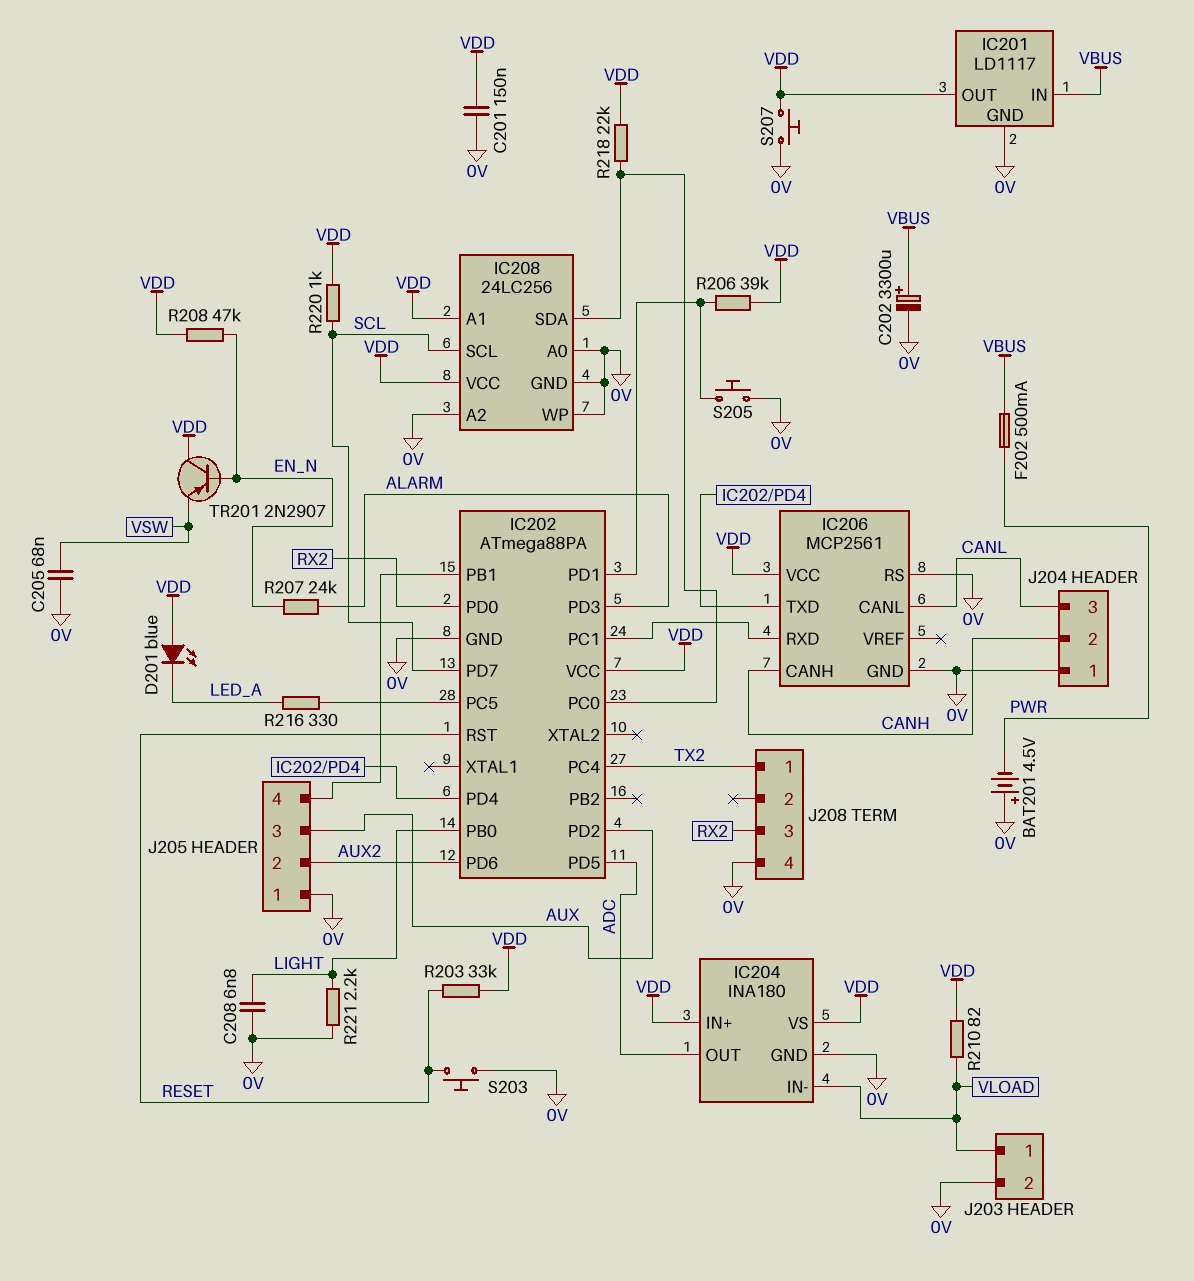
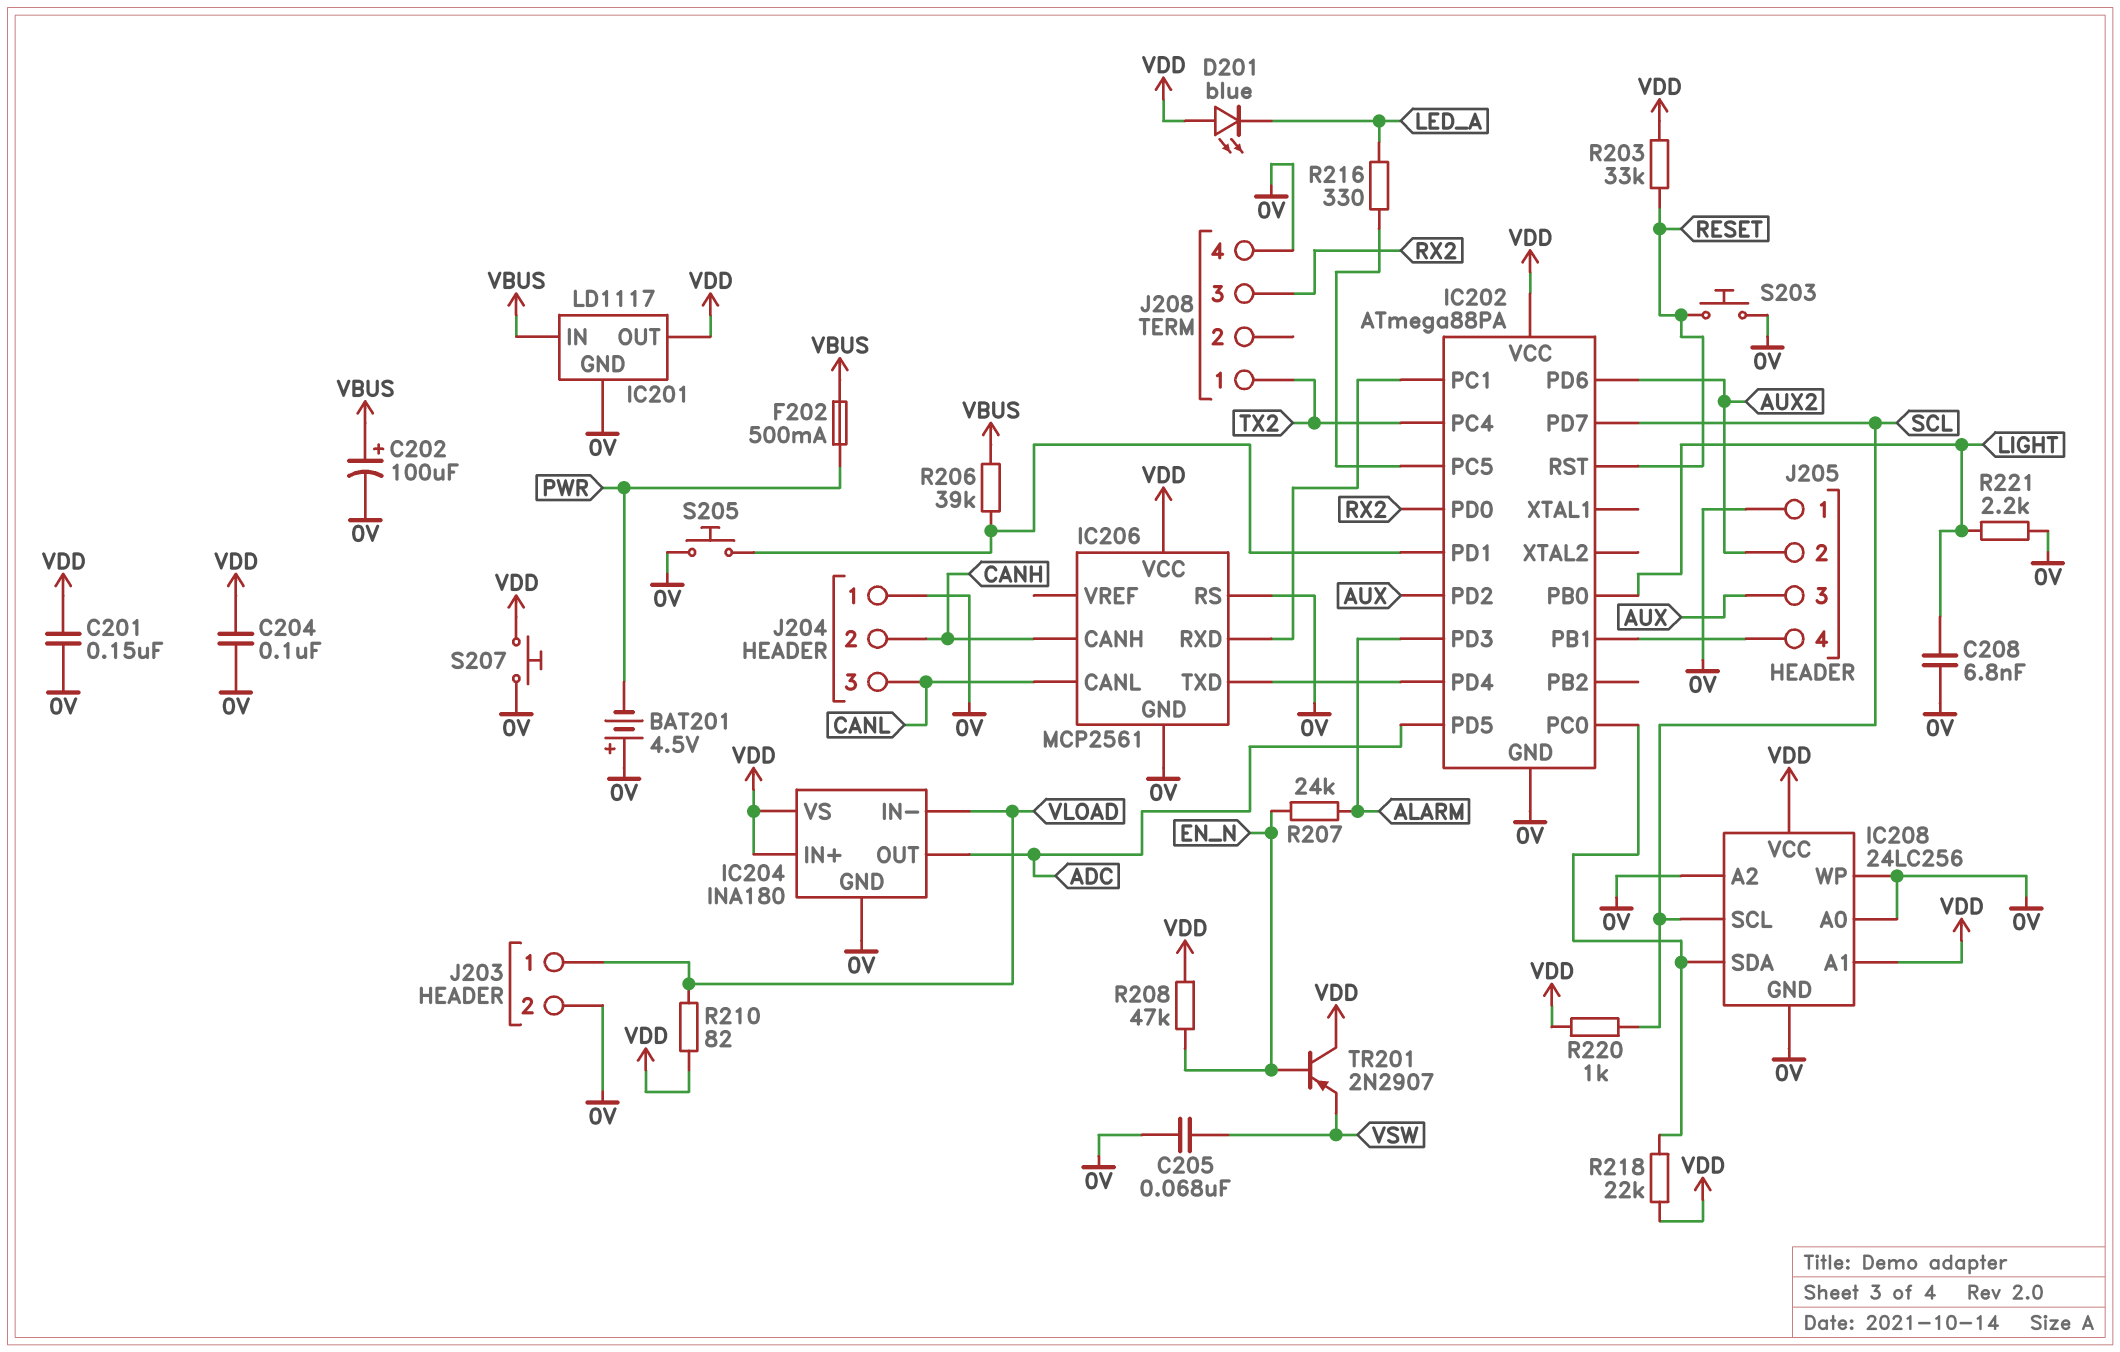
C202: 3300uF (plus VBUS, minus 0V) -> 100uF (plus VBUS, minus 0V)
C204: none -> 100nF (0V, VDD)
R206: 39k (IC202/PD1, VDD) -> 39k (IC202/PD1, VBUS)

